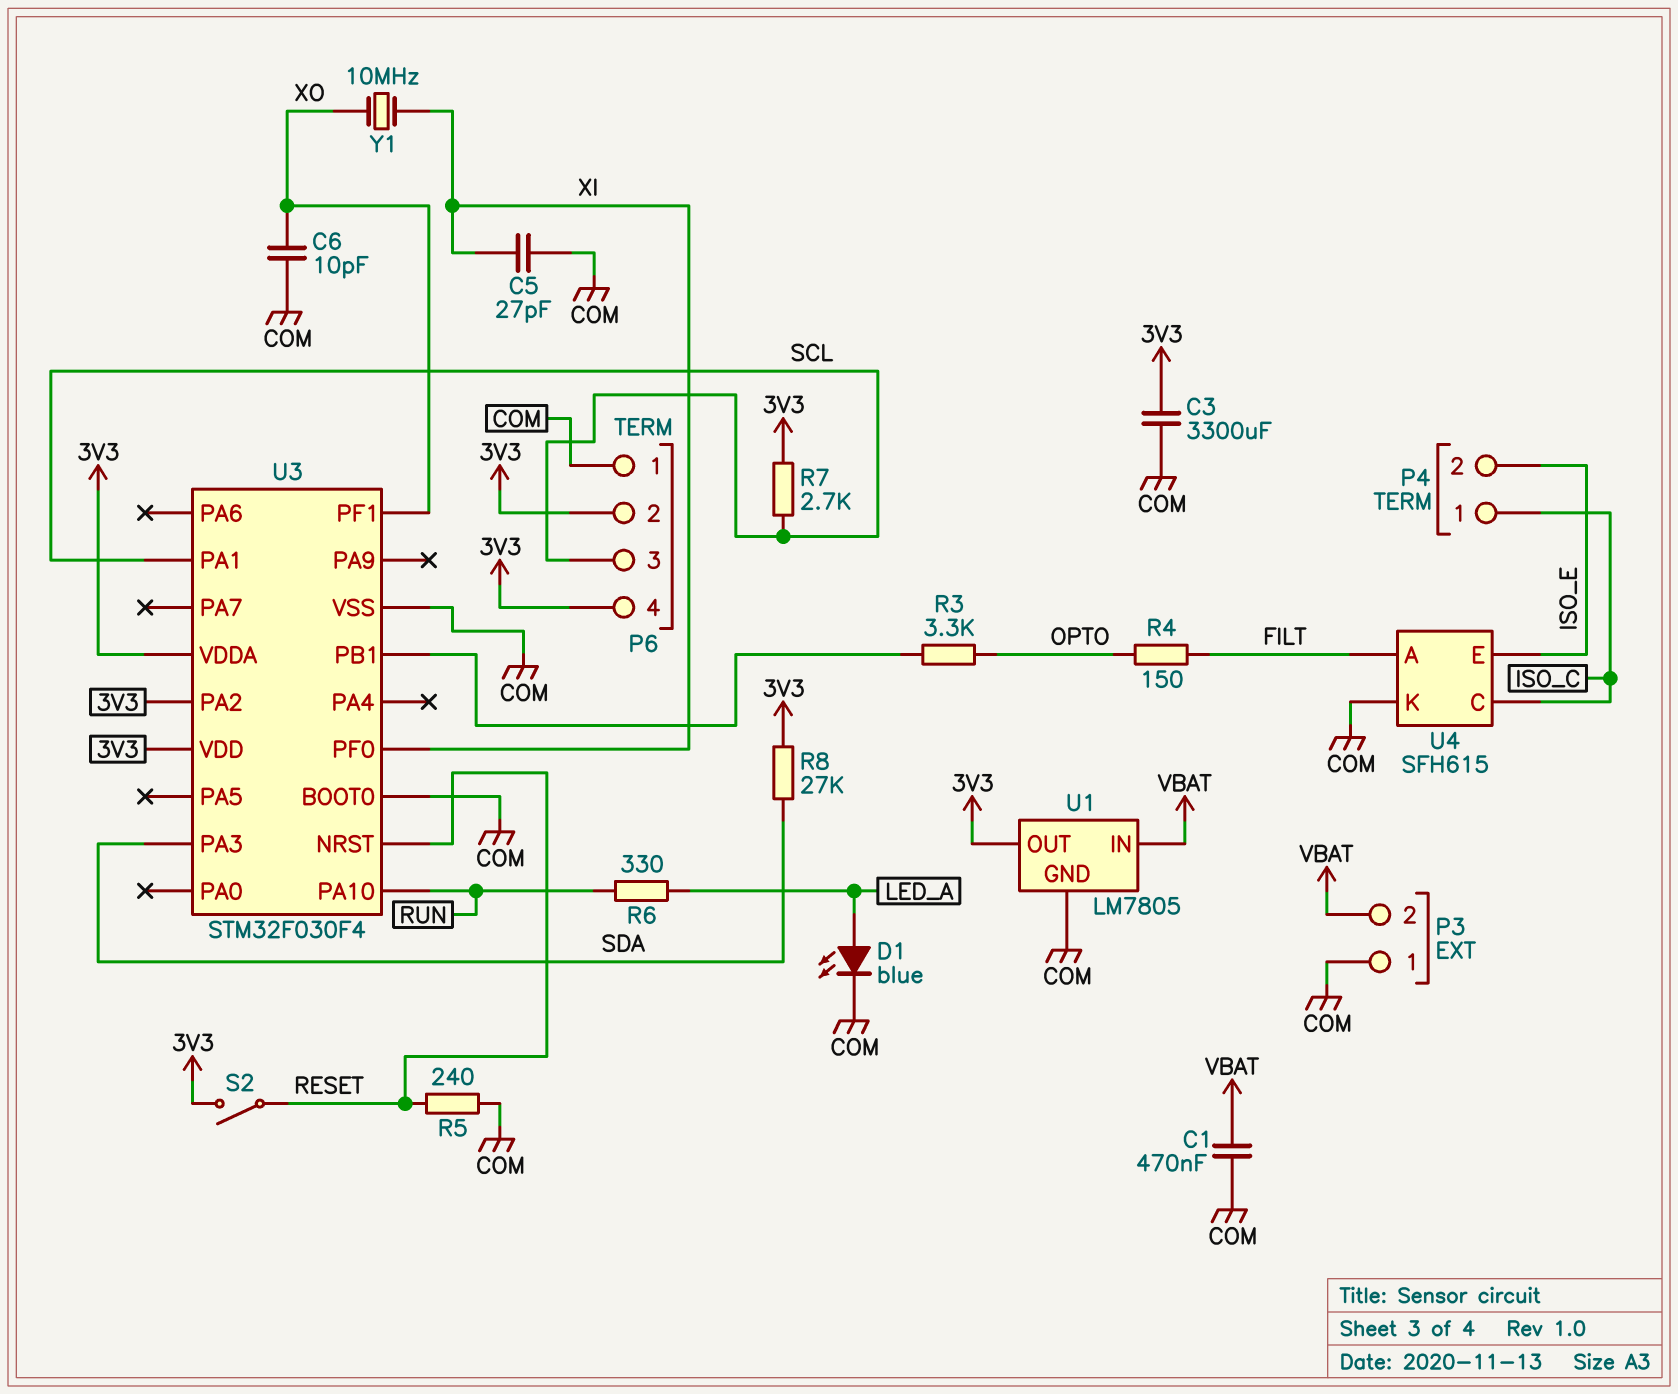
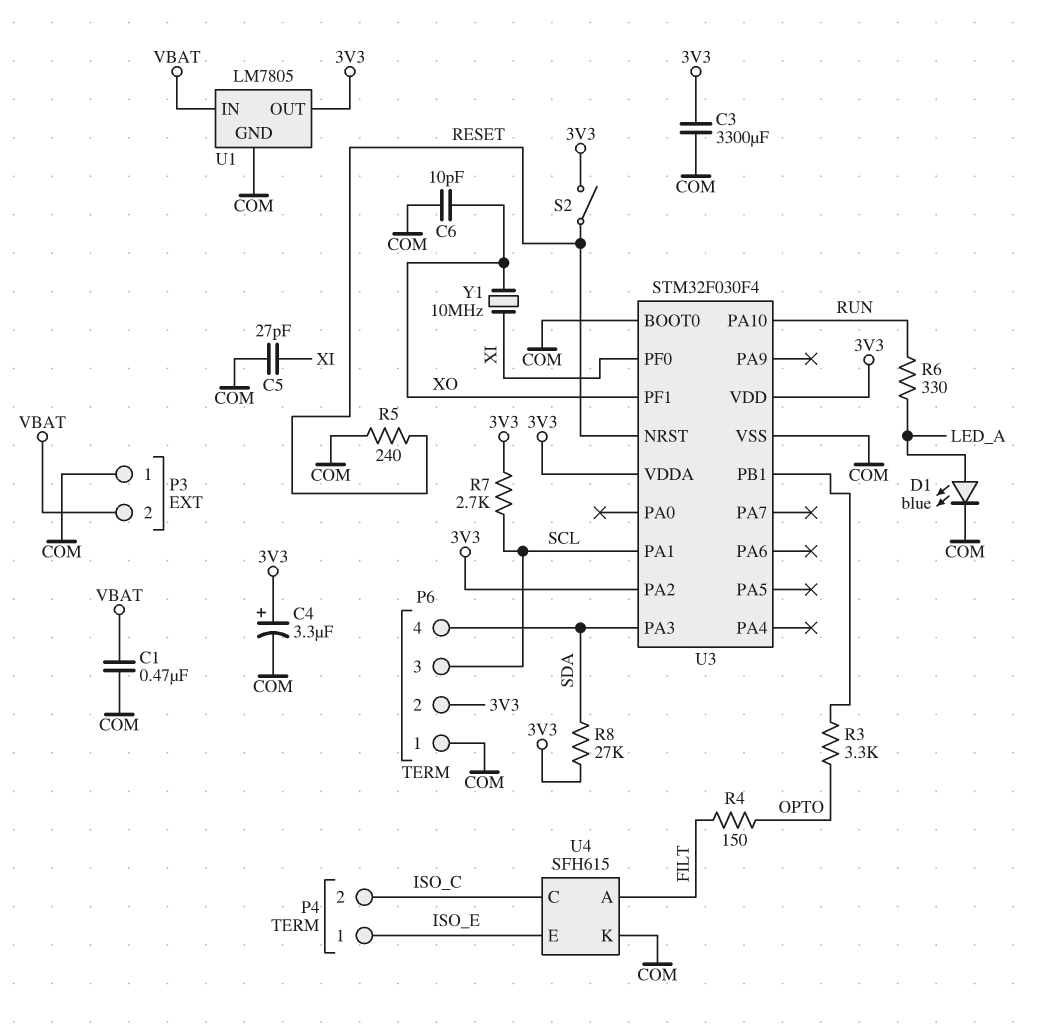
C4: none -> 3.3uF (plus 3V3, minus COM)
P4 pin 1: ISO_C -> ISO_E
P4 pin 2: ISO_E -> ISO_C
P6 pin 4: 3V3 -> SDA

